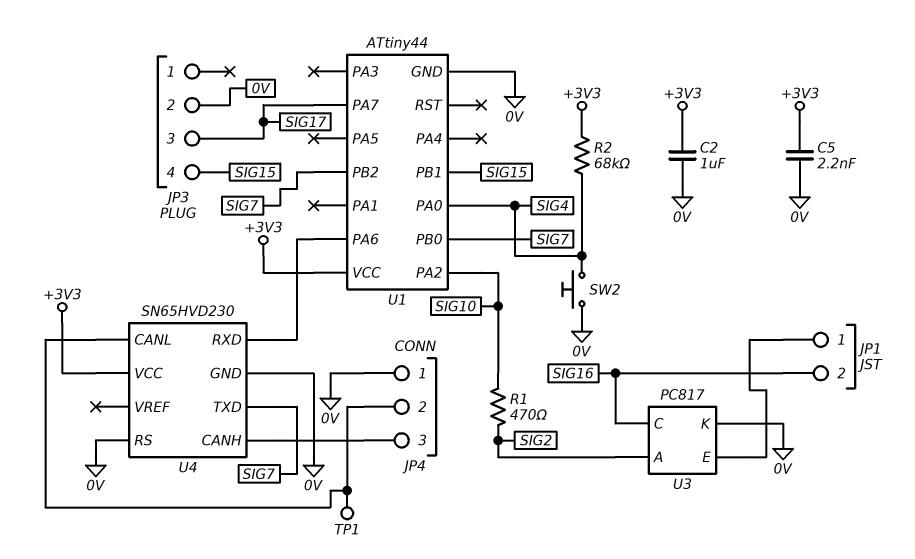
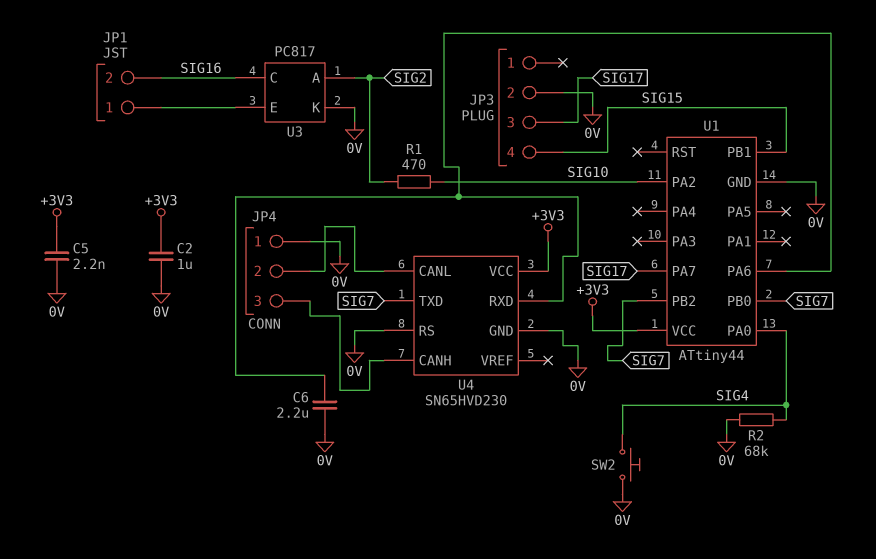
C6: none -> 2.2uF (0V, U1/PA6)
R2: 68k (+3V3, SIG4) -> 68k (0V, SIG4)
TP1: test point (JP4/2) -> none

